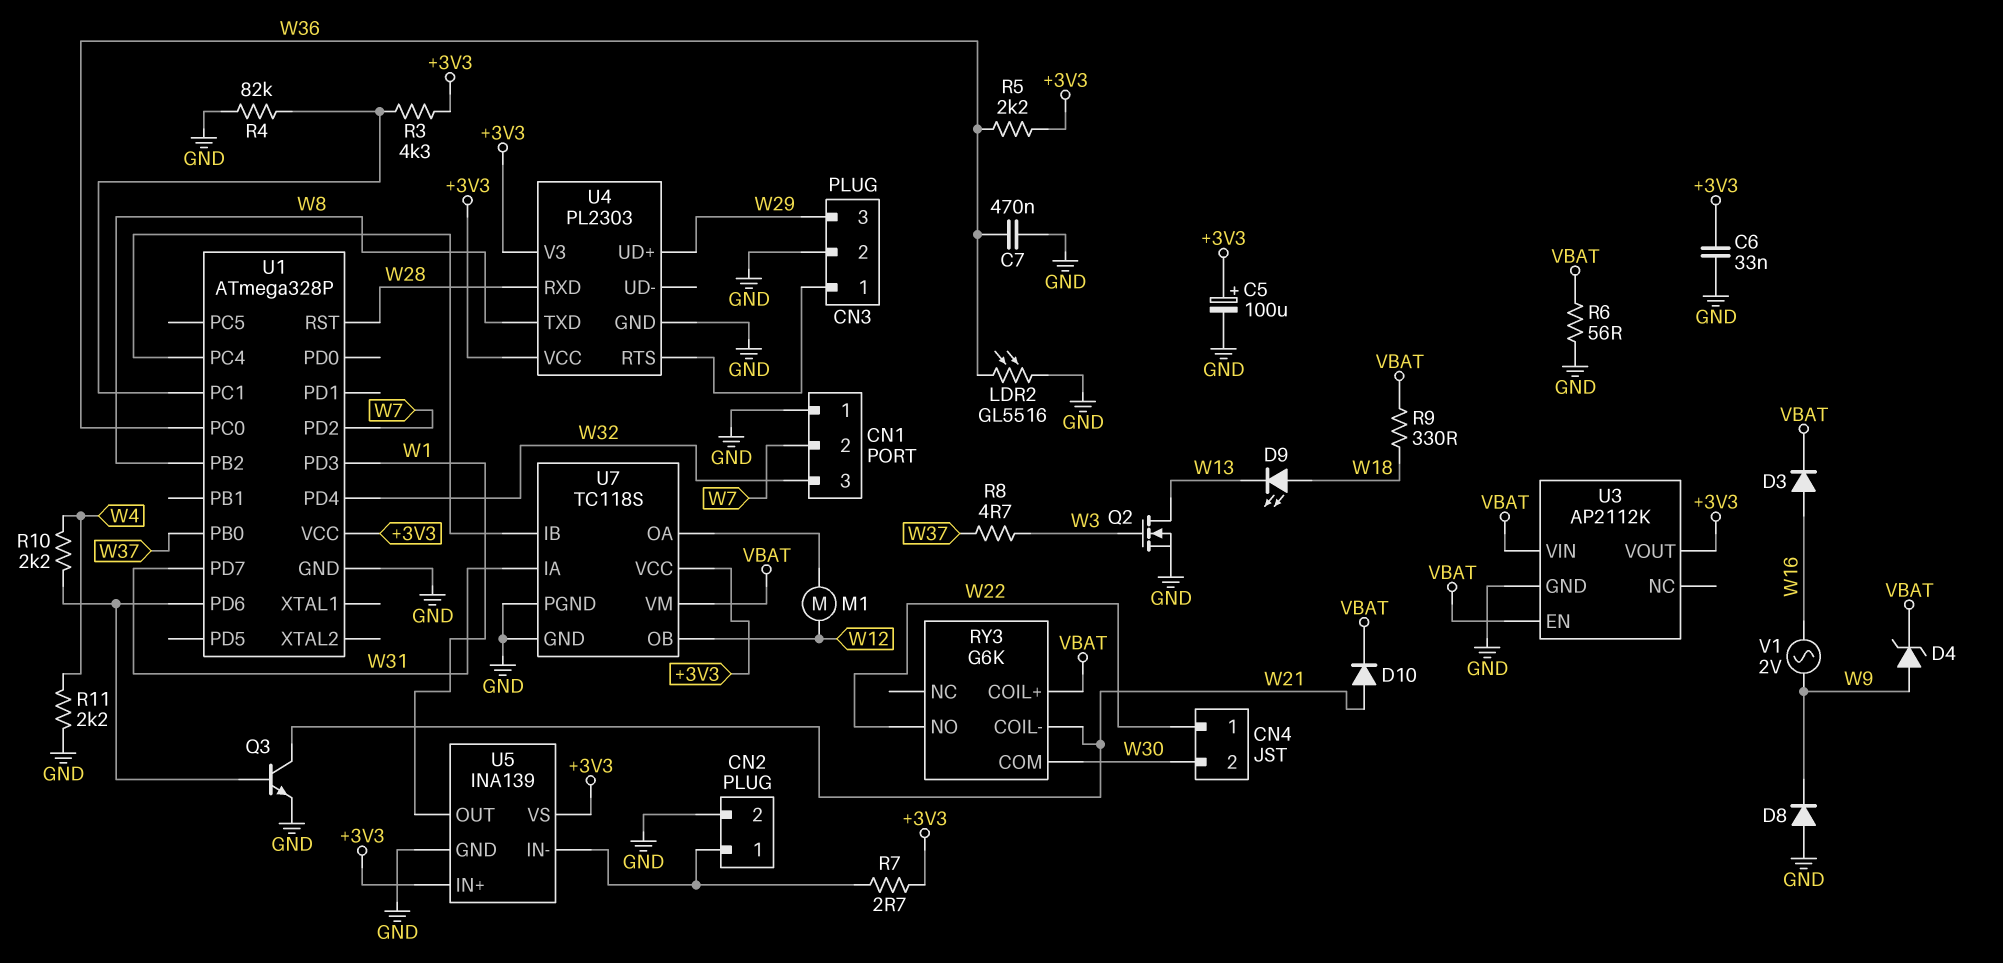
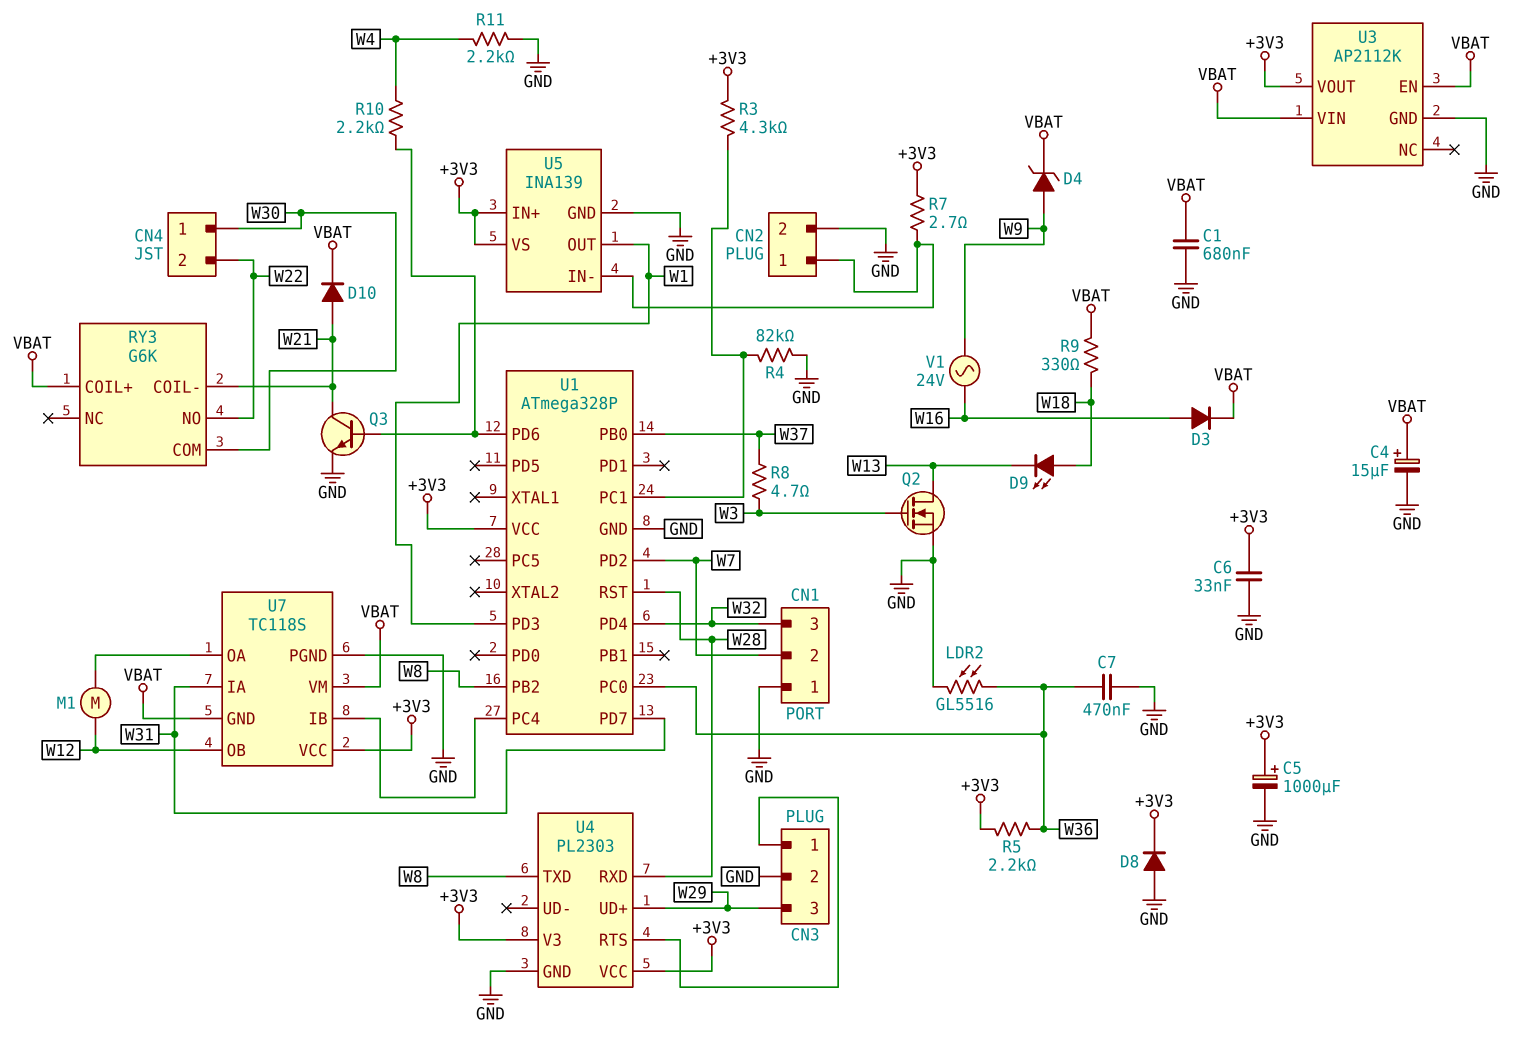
C1: none -> 680nF (GND, VBAT)
C4: none -> 15uF (plus VBAT, minus GND)
C5: 100uF (plus +3V3, minus GND) -> 1000uF (plus +3V3, minus GND)
CN4 pin 1: W22 -> W30
CN4 pin 2: W30 -> W22
D8: diode (A GND, K W9) -> diode (A GND, K +3V3)
R6: 56 (GND, VBAT) -> none
U7 pin GND: GND -> VBAT
V1: AC 2V (W9, W16) -> AC 24V (W9, W16)

